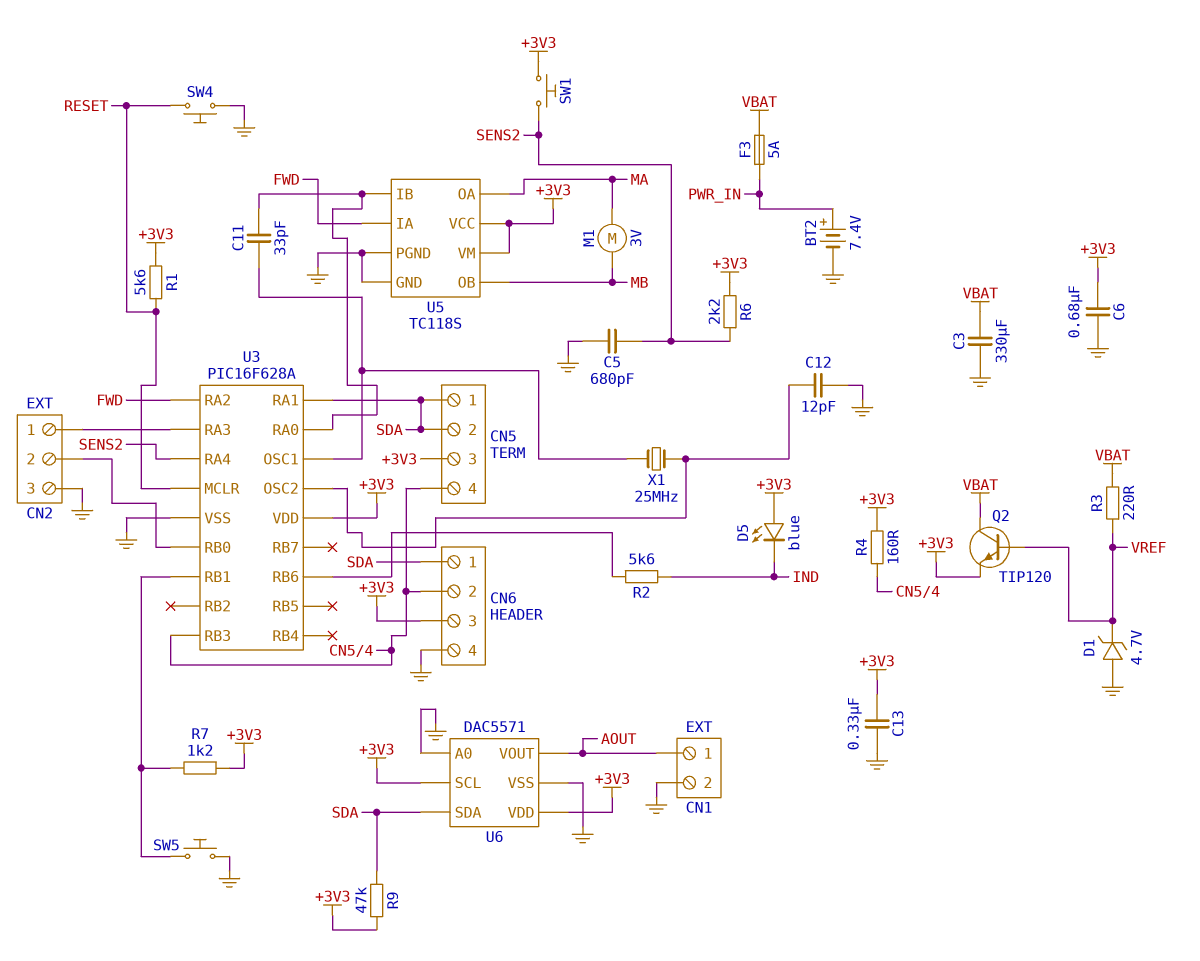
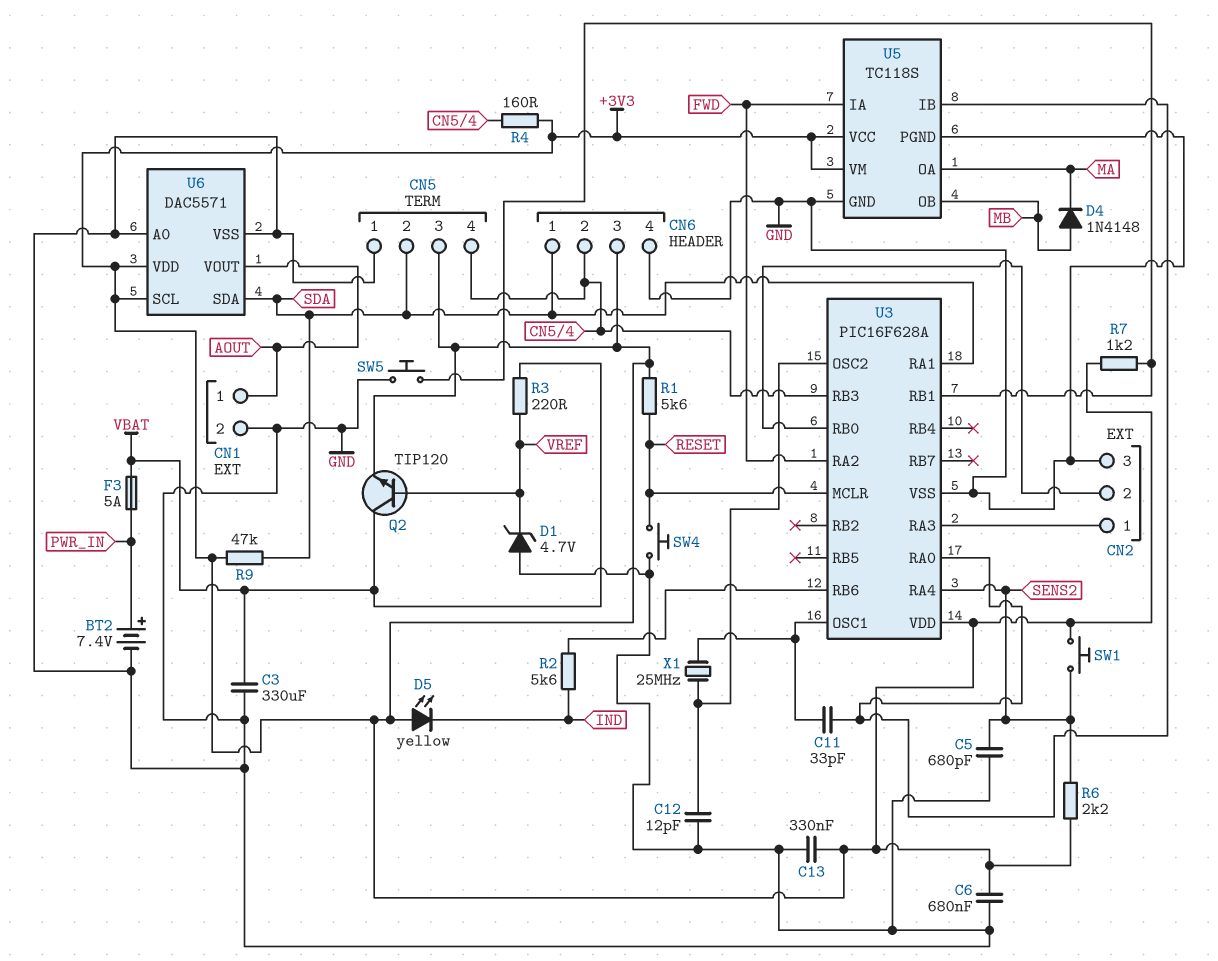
CN5 pin 1: SDA -> GND
D4: none -> diode 1N4148 (A MB, K MA)
D5: LED blue (A +3V3, K IND) -> LED yellow (A +3V3, K IND)
M1: motor 3V (MA, MB) -> none

